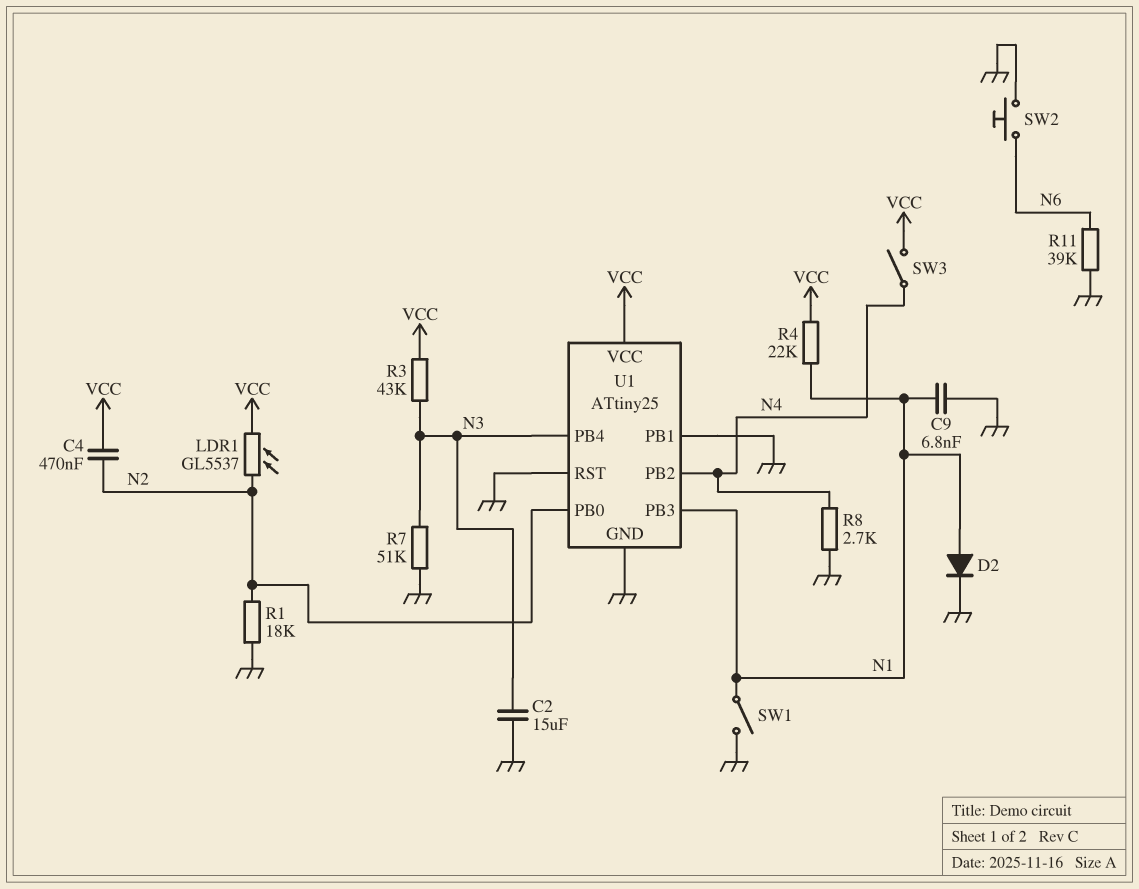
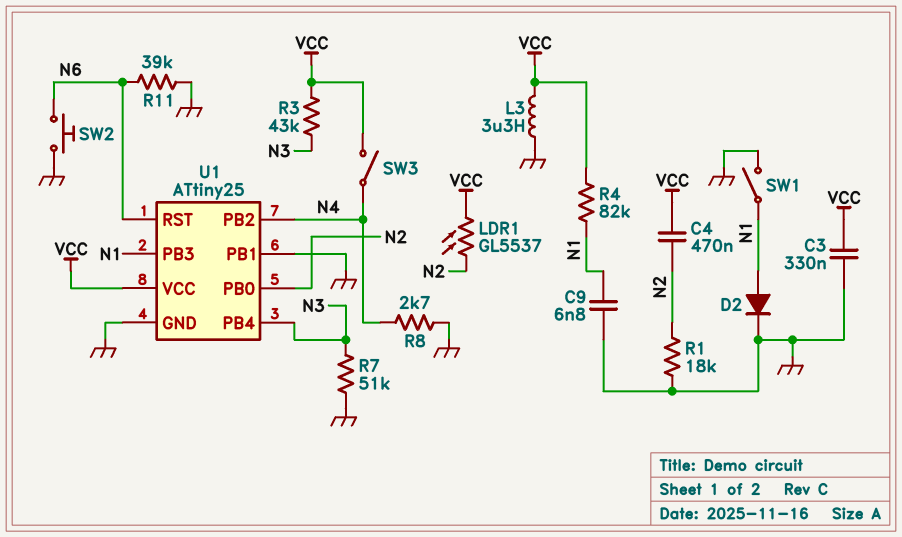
C2: 15uF (GND, N3) -> none
C3: none -> 330nF (GND, VCC)
L3: none -> 3.3uH (GND, VCC)
R4: 22k (N1, VCC) -> 82k (N1, VCC)
U1 pin RST: GND -> N6

